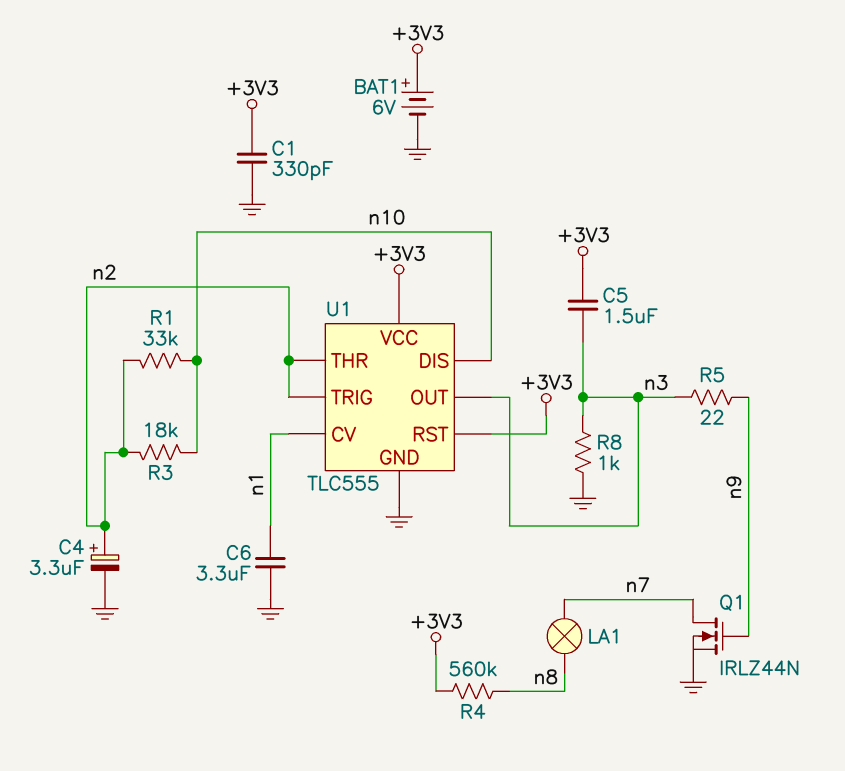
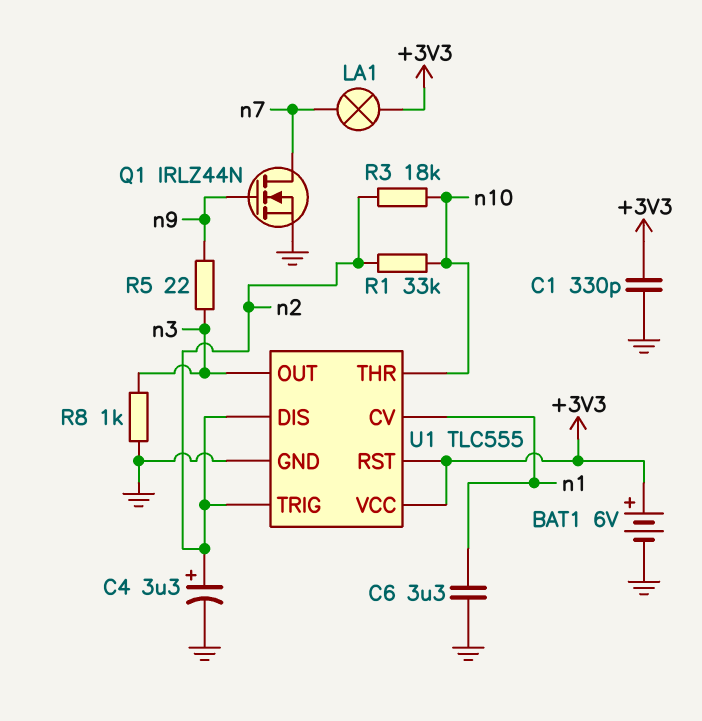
C5: 1.5uF (+3V3, n3) -> none
LA1: lamp (n7, n8) -> lamp (+3V3, n7)
R4: 560k (+3V3, n8) -> none
U1 pin DIS: n10 -> n2
U1 pin THR: n2 -> n10

